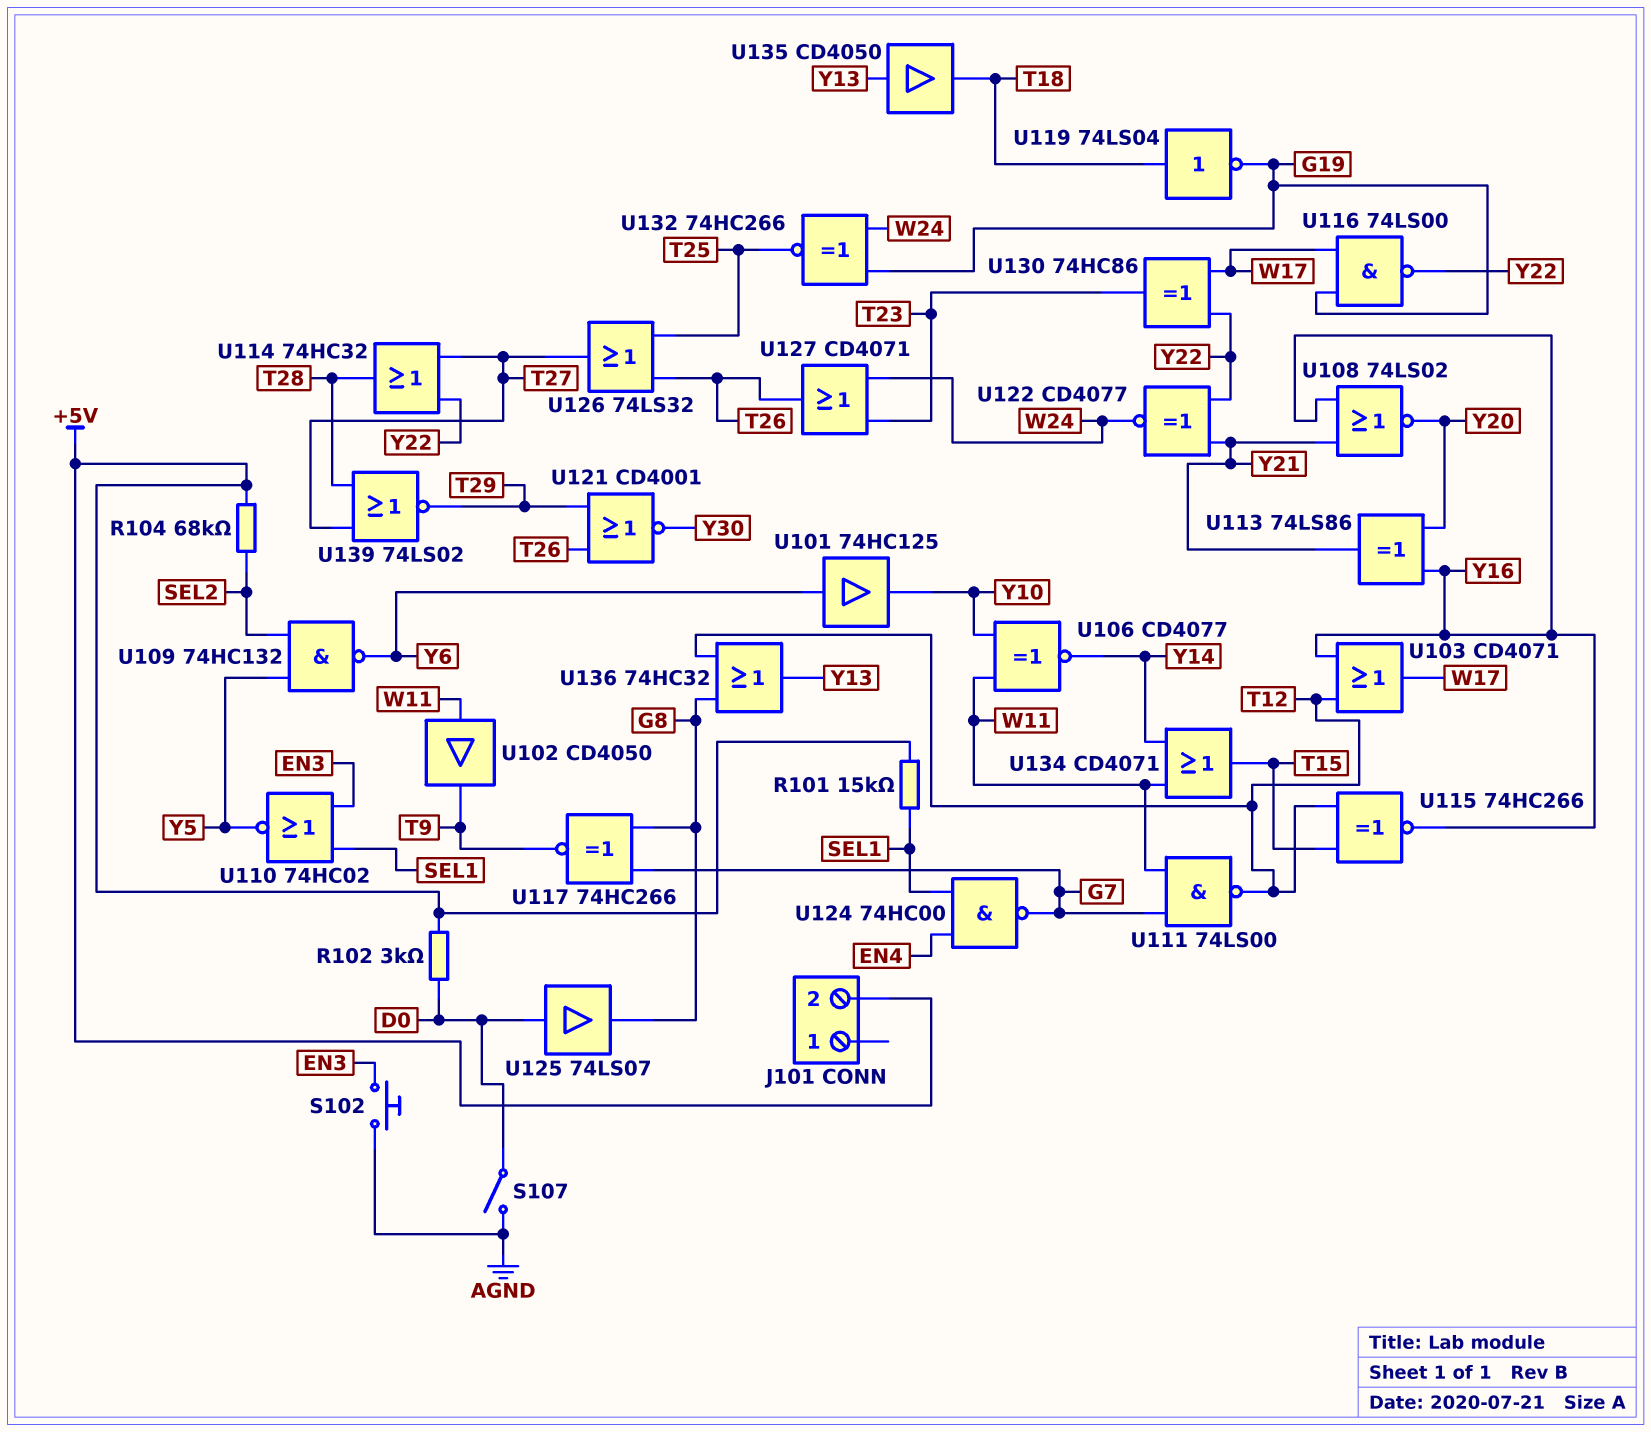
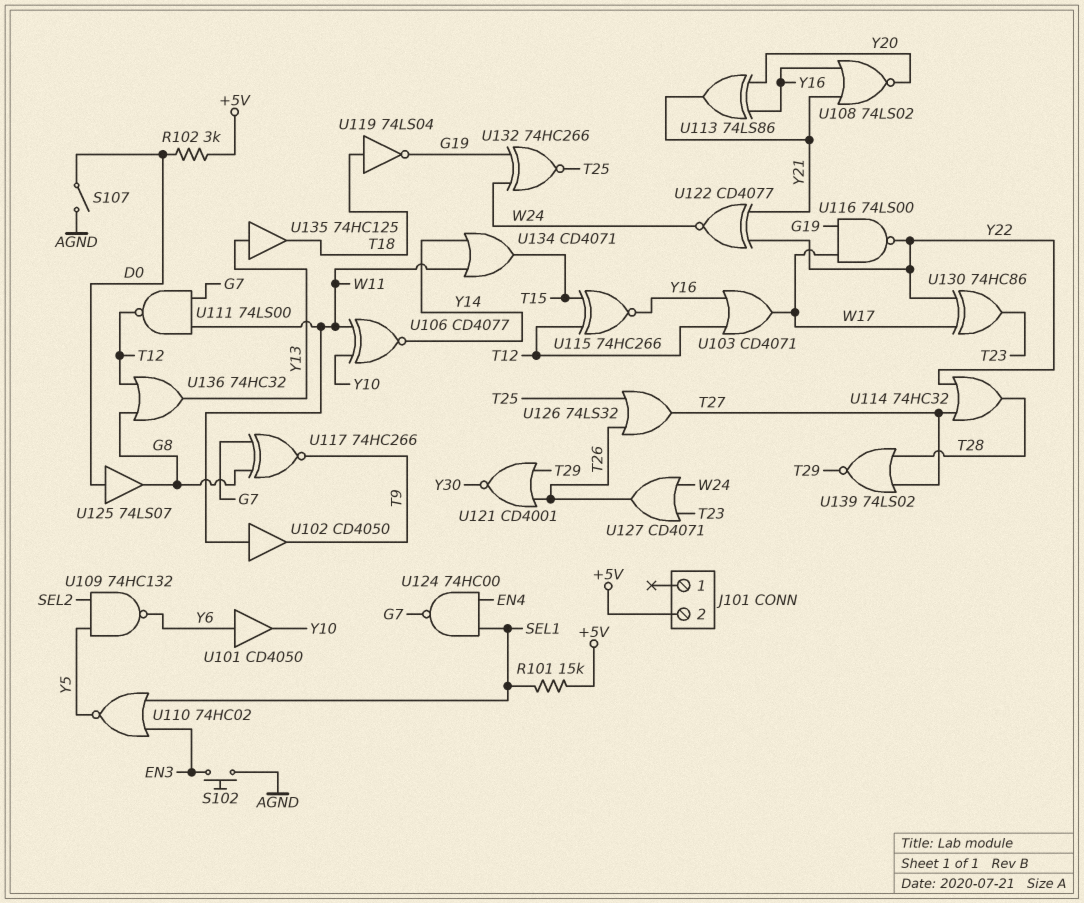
R104: 68k (+5V, SEL2) -> none
U101: buffer 74HC125 (in Y6, out Y10) -> buffer CD4050 (in Y6, out Y10)
U135: buffer CD4050 (in Y13, out T18) -> buffer 74HC125 (in Y13, out T18)

